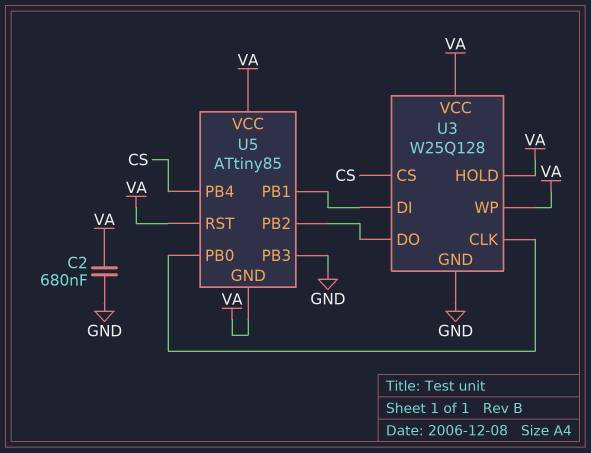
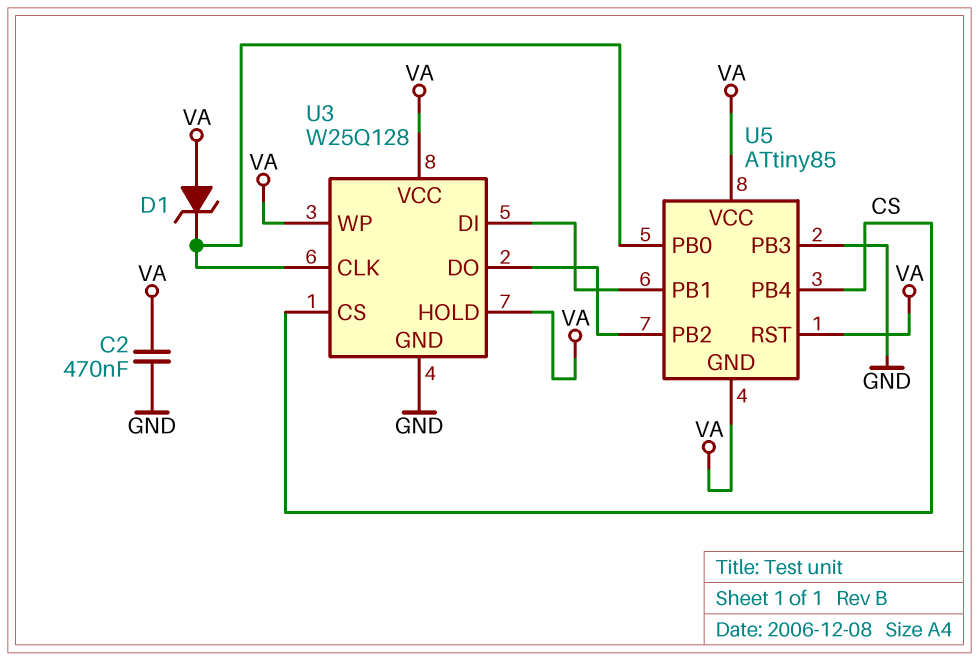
C2: 680nF (GND, VA) -> 470nF (GND, VA)
D1: none -> zener (A VA, K U3/CLK)

